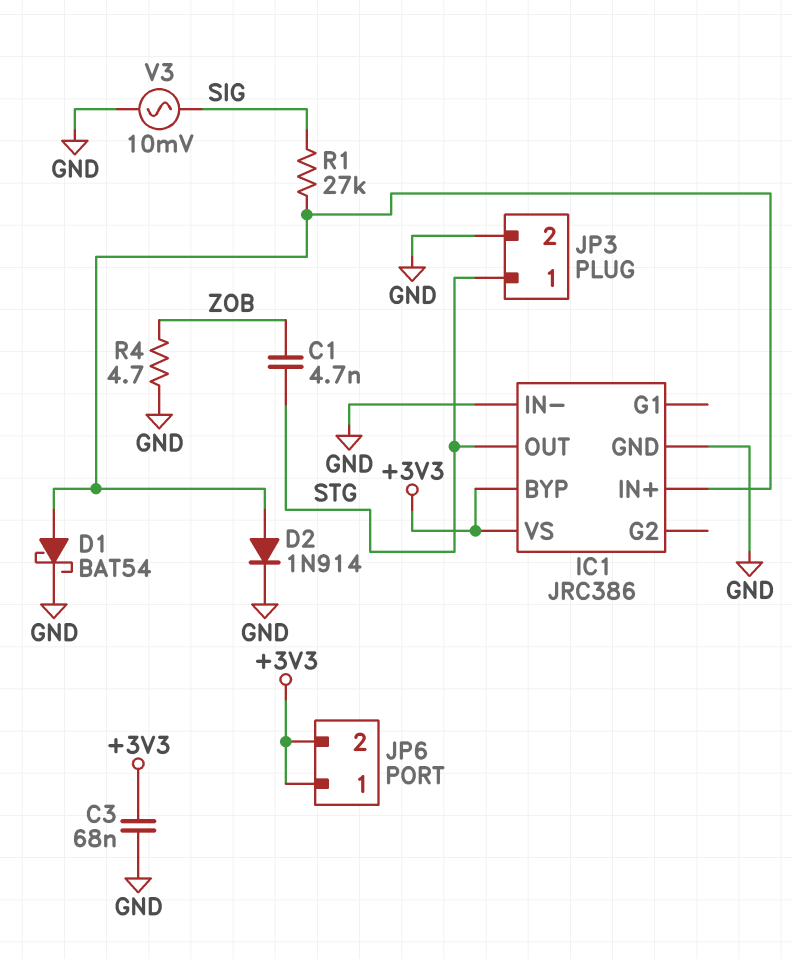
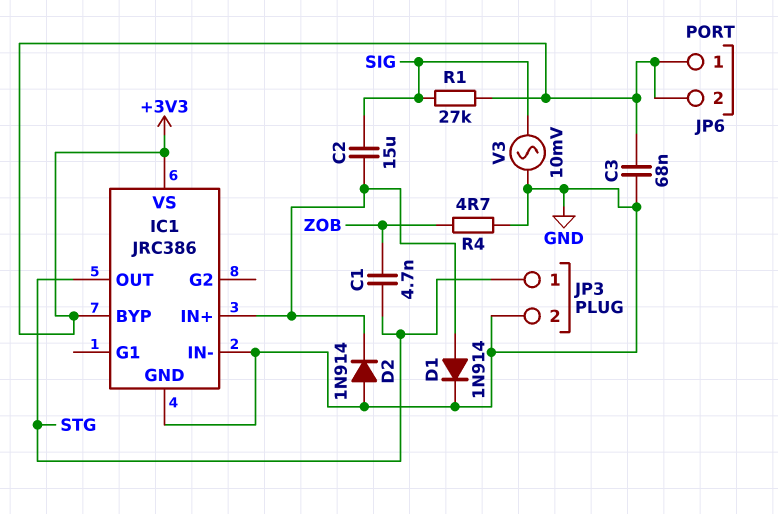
C2: none -> 15uF (IC1/IN+, SIG)
D1: schottky BAT54 (A IC1/IN+, K GND) -> diode 1N914 (A IC1/IN+, K GND)
D2: diode 1N914 (A IC1/IN+, K GND) -> diode 1N914 (A GND, K IC1/IN+)
R1: 27k (IC1/IN+, SIG) -> 27k (+3V3, SIG)

